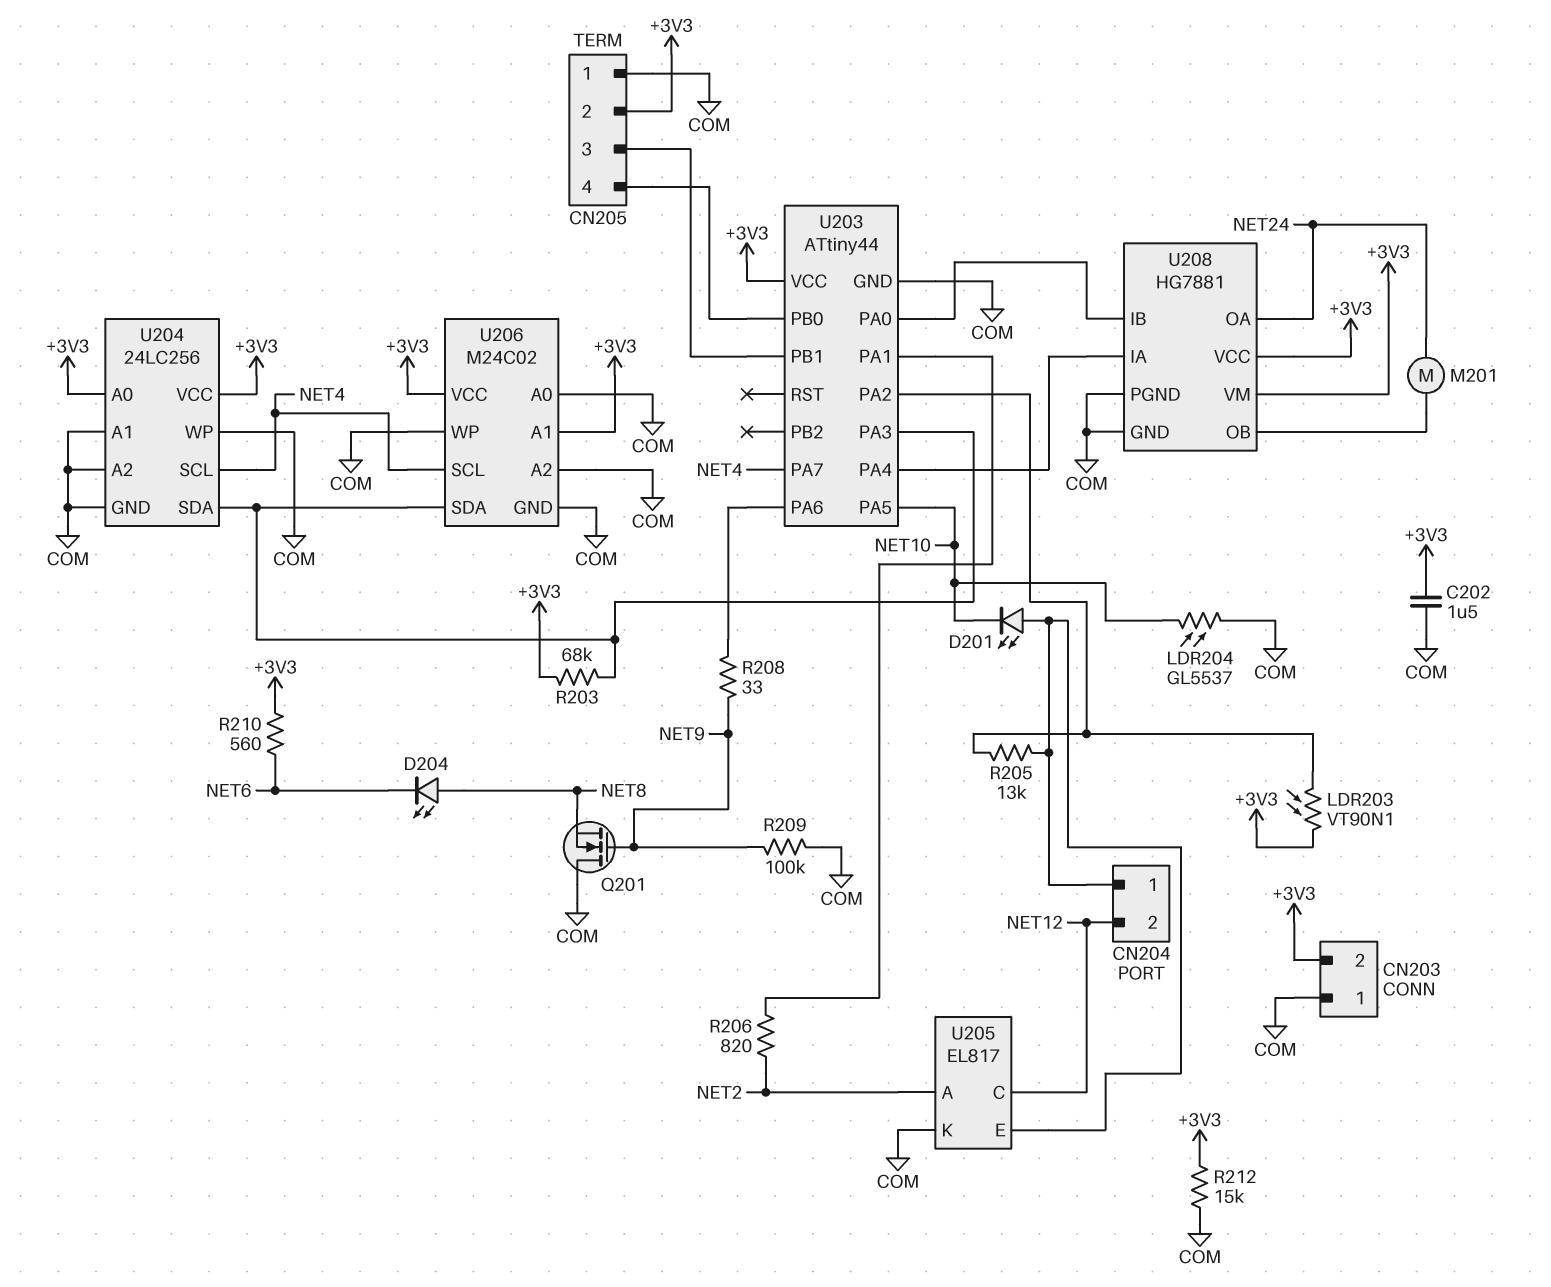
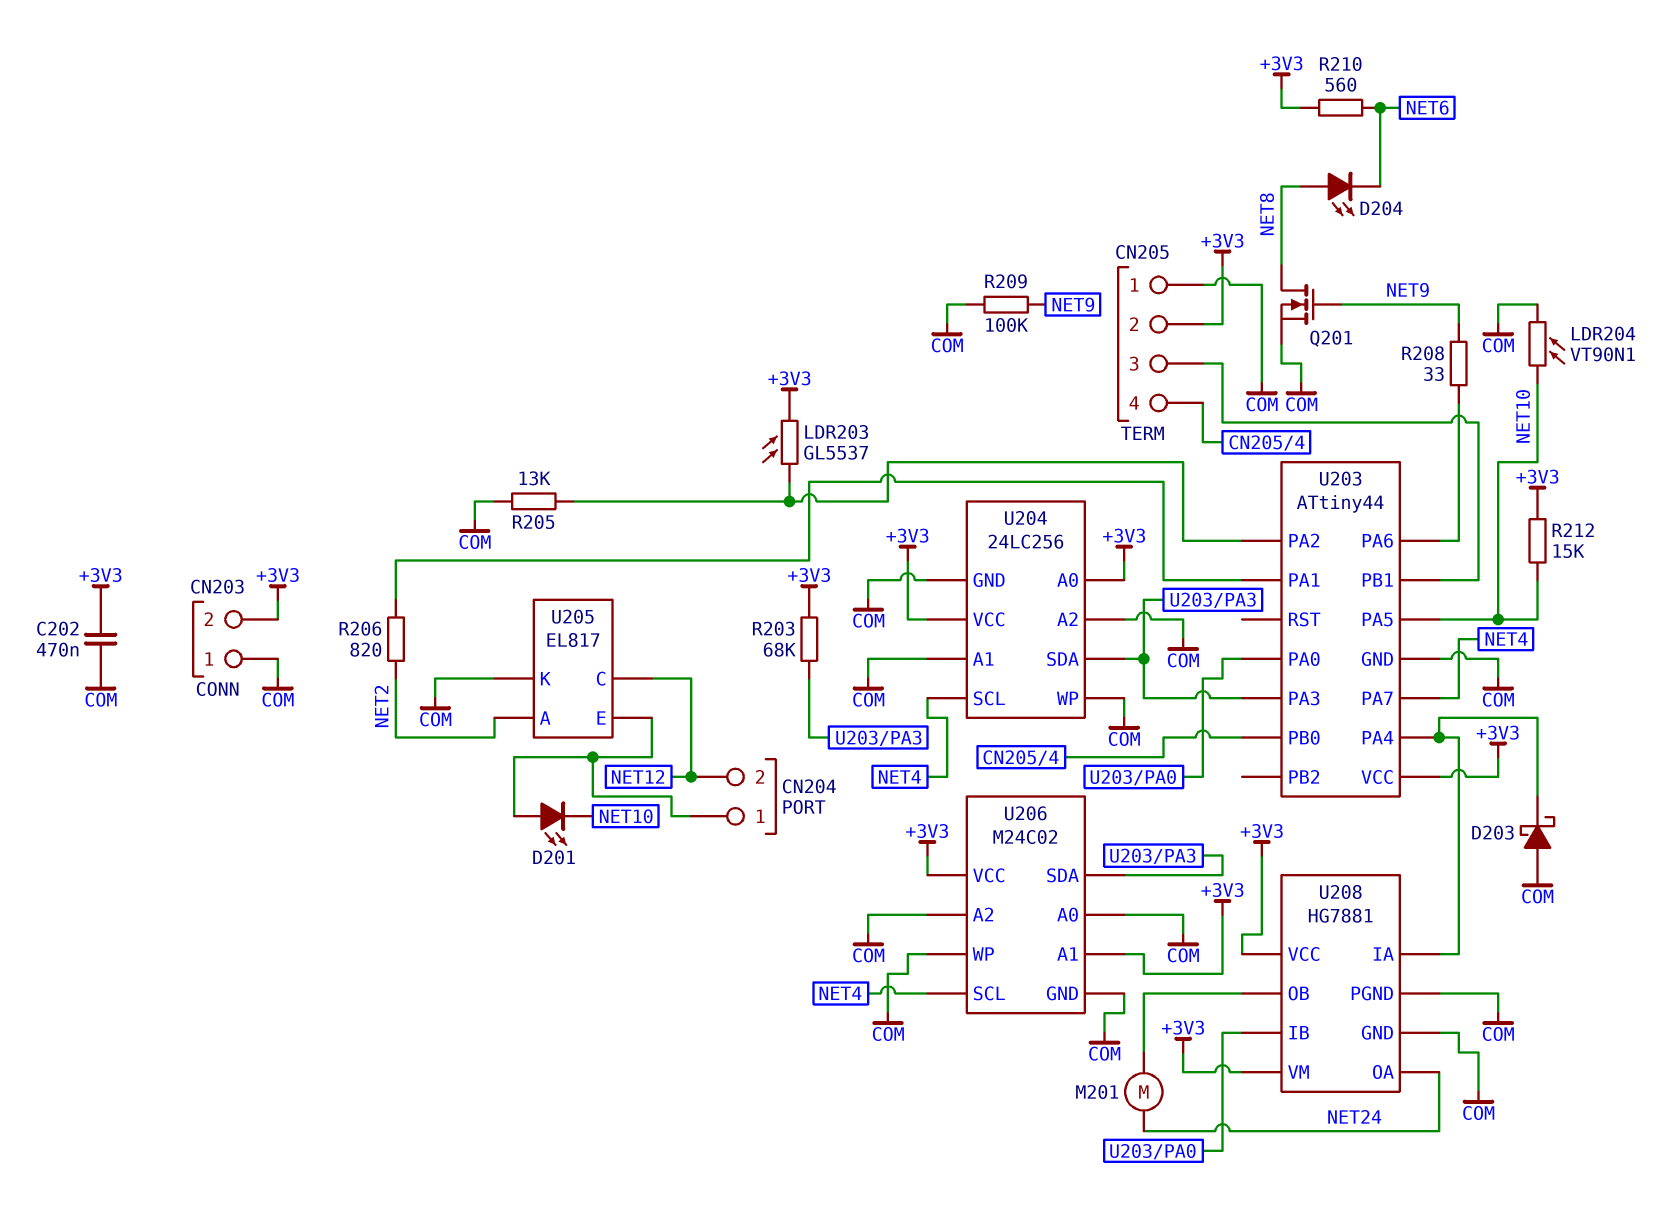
C202: 1.5uF (+3V3, COM) -> 470nF (+3V3, COM)
D203: none -> schottky (A COM, K U203/PA4)
LDR203: VT90N1 (+3V3, U203/PA2) -> GL5537 (+3V3, U203/PA2)
LDR204: GL5537 (COM, NET10) -> VT90N1 (COM, NET10)
Q201: NMOS (G NET9, D COM, S NET8) -> NMOS (G NET9, D NET8, S COM)
R205: 13k (CN204/1, U203/PA2) -> 13k (COM, U203/PA2)
R212: 15k (+3V3, COM) -> 15k (+3V3, NET10)

